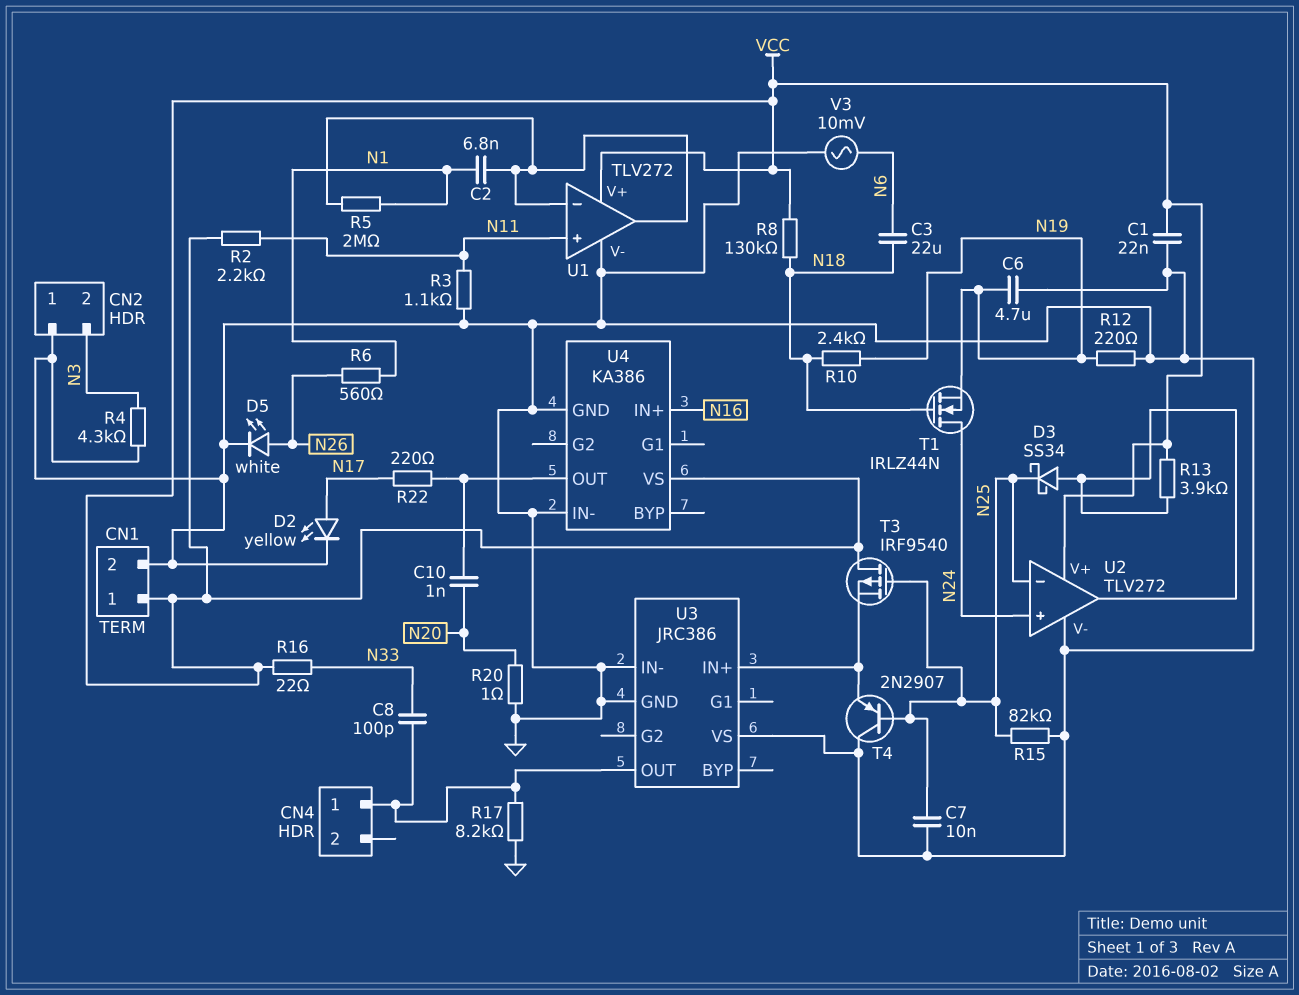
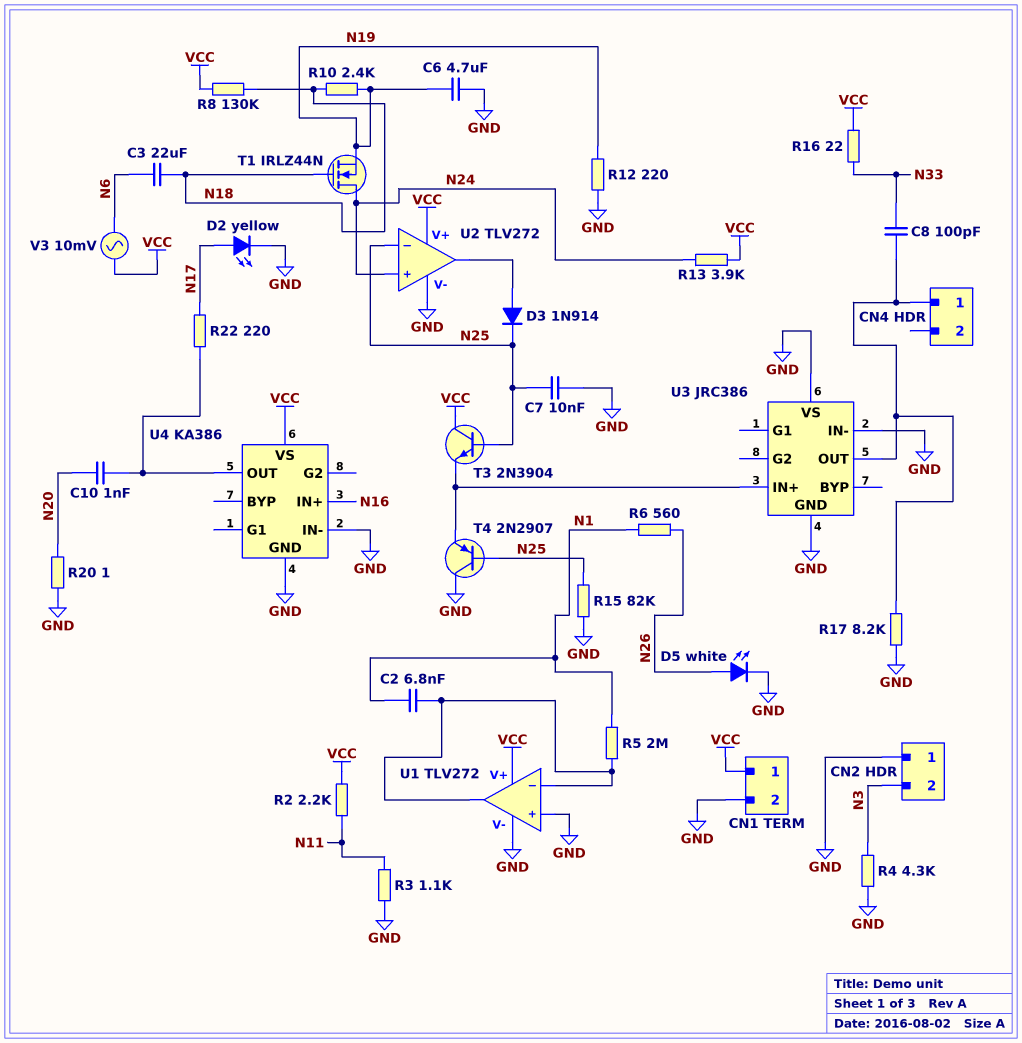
C1: 22nF (GND, VCC) -> none
D3: schottky SS34 (A U2/out, K N25) -> diode 1N914 (A U2/out, K N25)
R13: 3.9k (U2/out, VCC) -> 3.9k (N24, VCC)
T3: PMOS IRF9540 (G N25, D VCC, S U3/IN+) -> NPN 2N3904 (B N25, C VCC, E U3/IN+)
U1 pin in+: N11 -> GND
V3: AC 10mV (GND, N6) -> AC 10mV (N6, VCC)

